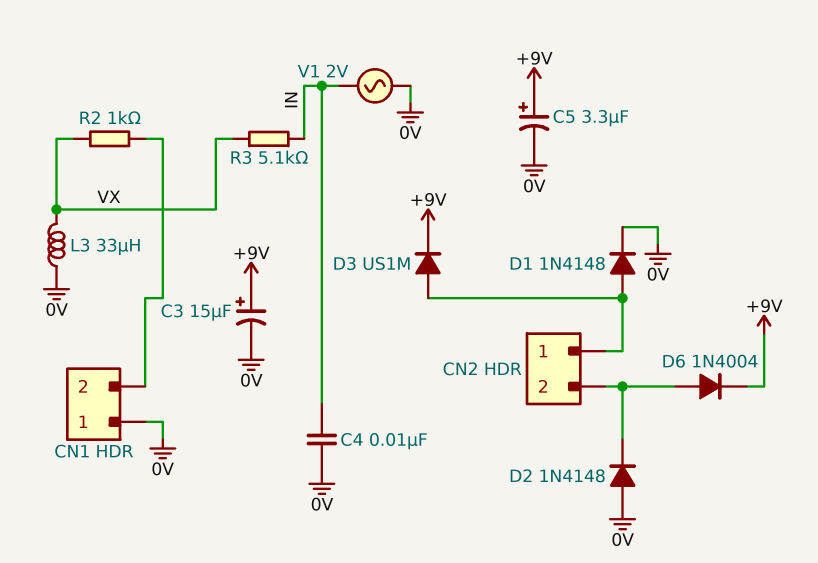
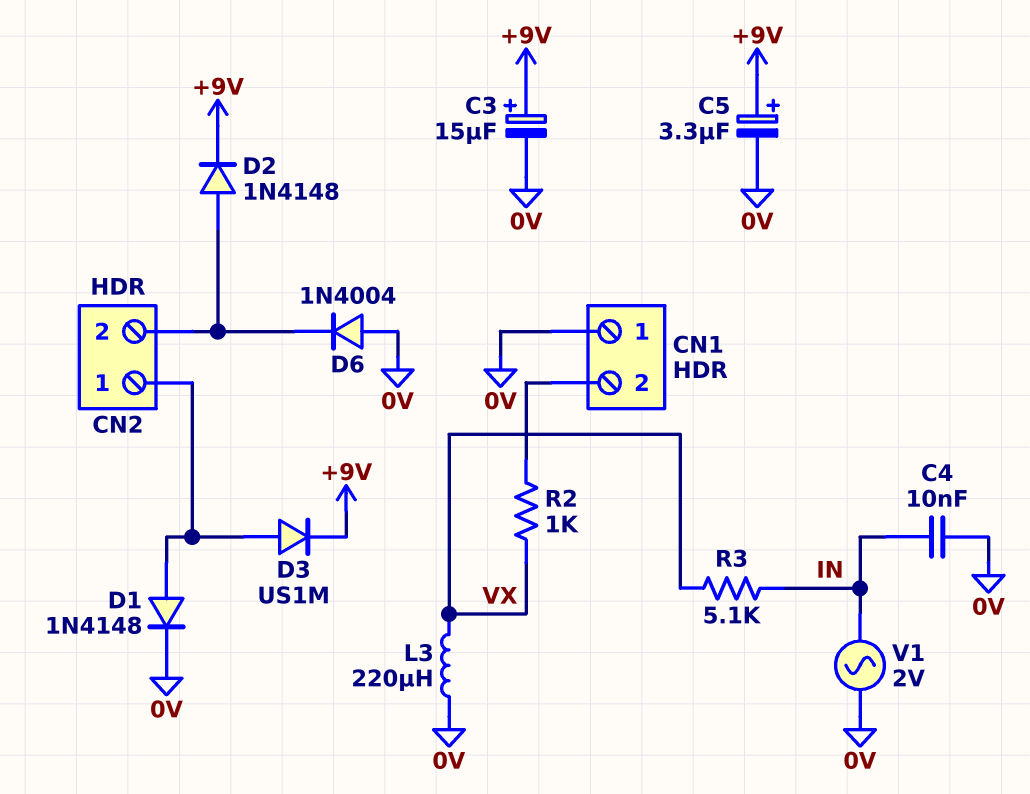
D2: diode 1N4148 (A 0V, K CN2/2) -> diode 1N4148 (A CN2/2, K +9V)
D6: diode 1N4004 (A CN2/2, K +9V) -> diode 1N4004 (A 0V, K CN2/2)
L3: 33uH (0V, VX) -> 220uH (0V, VX)

